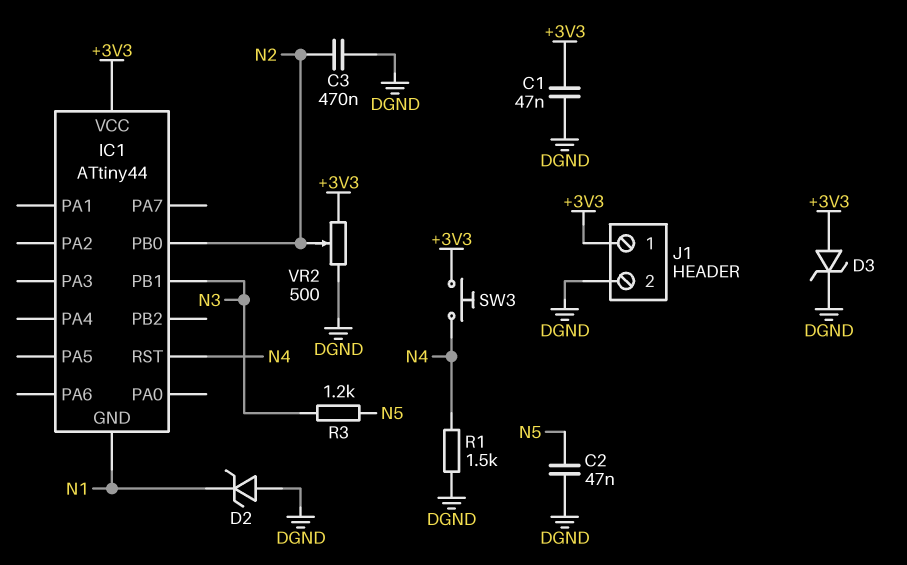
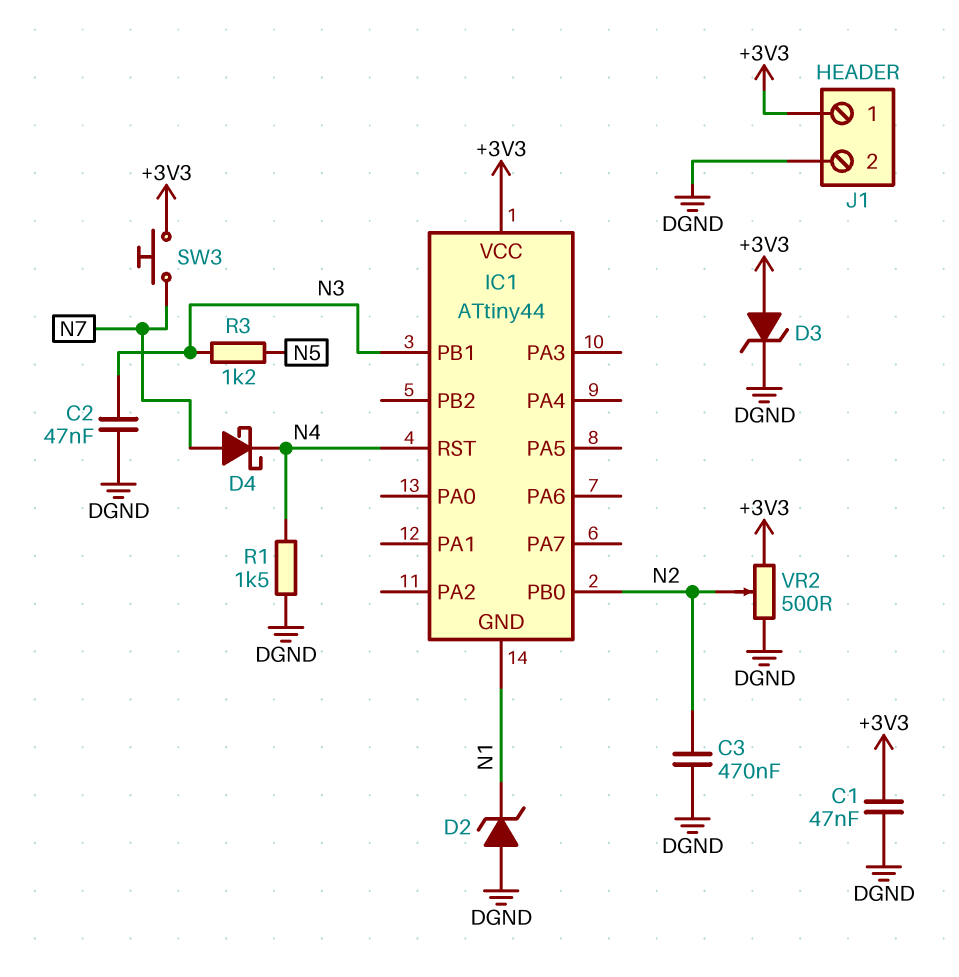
C2: 47nF (DGND, N5) -> 47nF (DGND, N3)
D4: none -> schottky (A N7, K N4)
SW3: button (+3V3, N4) -> button (+3V3, N7)

